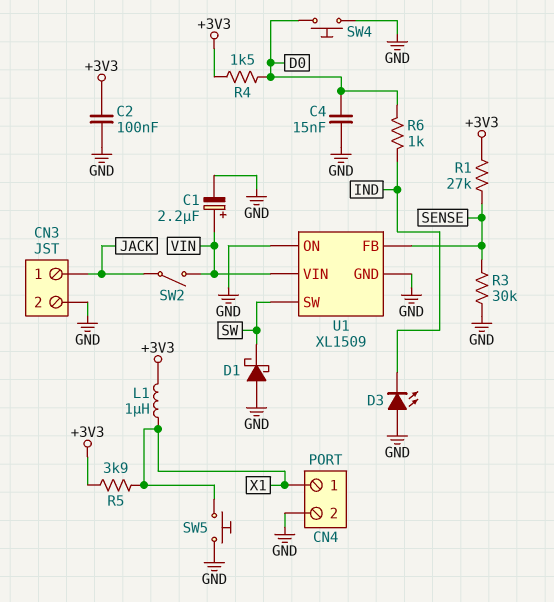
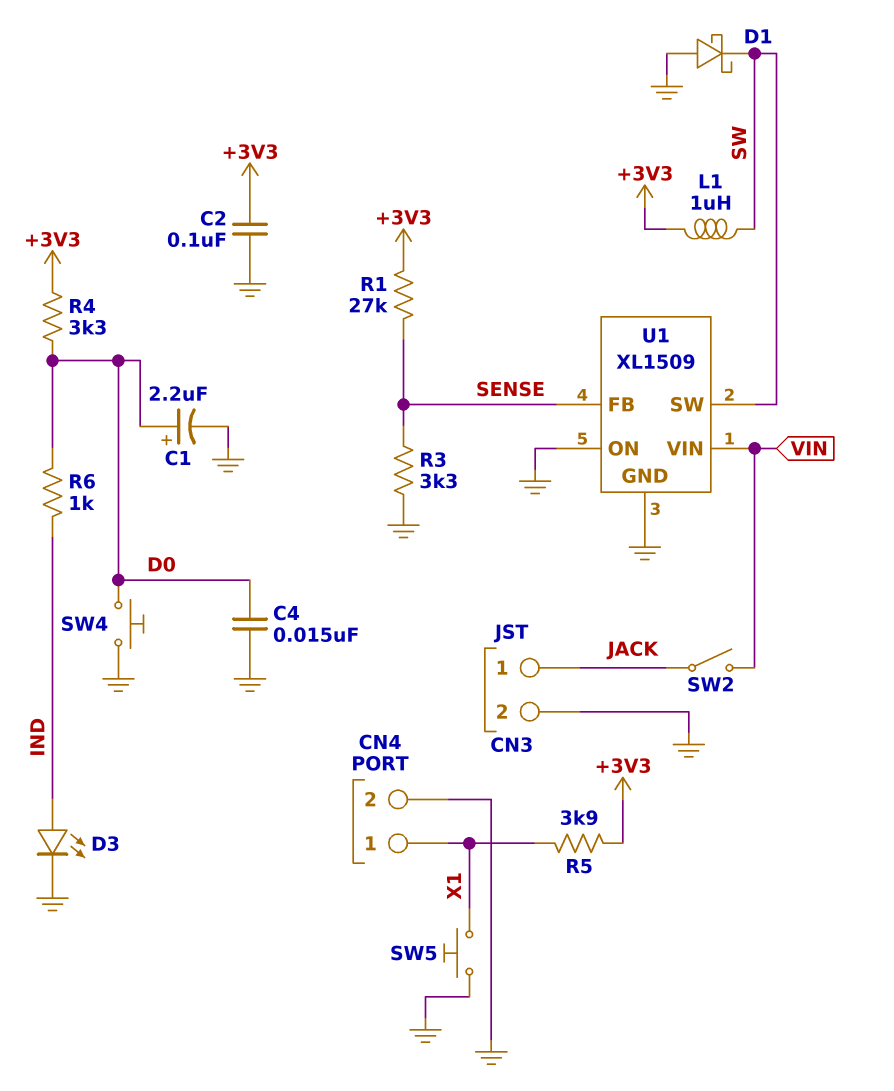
C1: 2.2uF (plus VIN, minus GND) -> 2.2uF (plus D0, minus GND)
D3: LED (A GND, K IND) -> LED (A IND, K GND)
L1: 1uH (+3V3, X1) -> 1uH (+3V3, SW)
R3: 30k (GND, SENSE) -> 3.3k (GND, SENSE)
R4: 1.5k (+3V3, D0) -> 3.3k (+3V3, D0)

